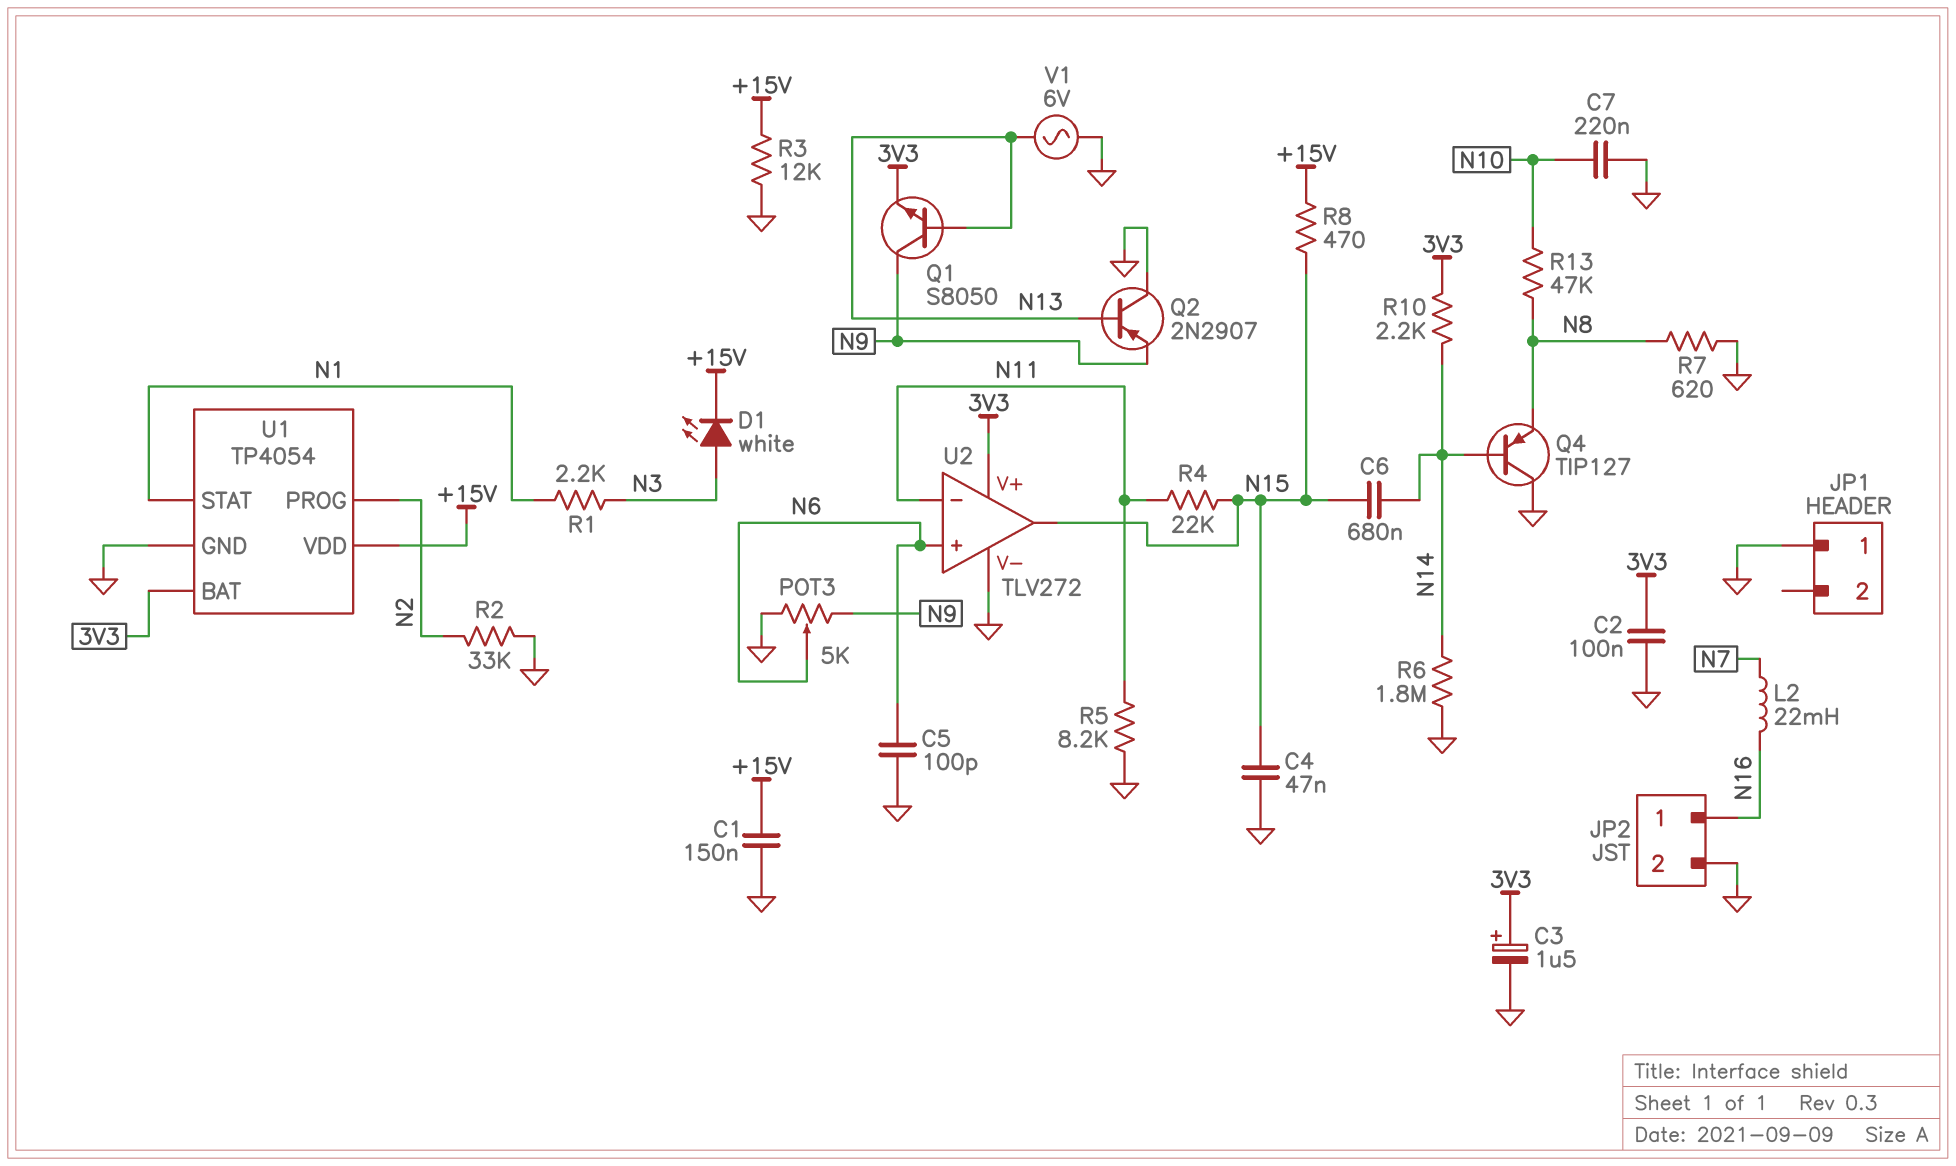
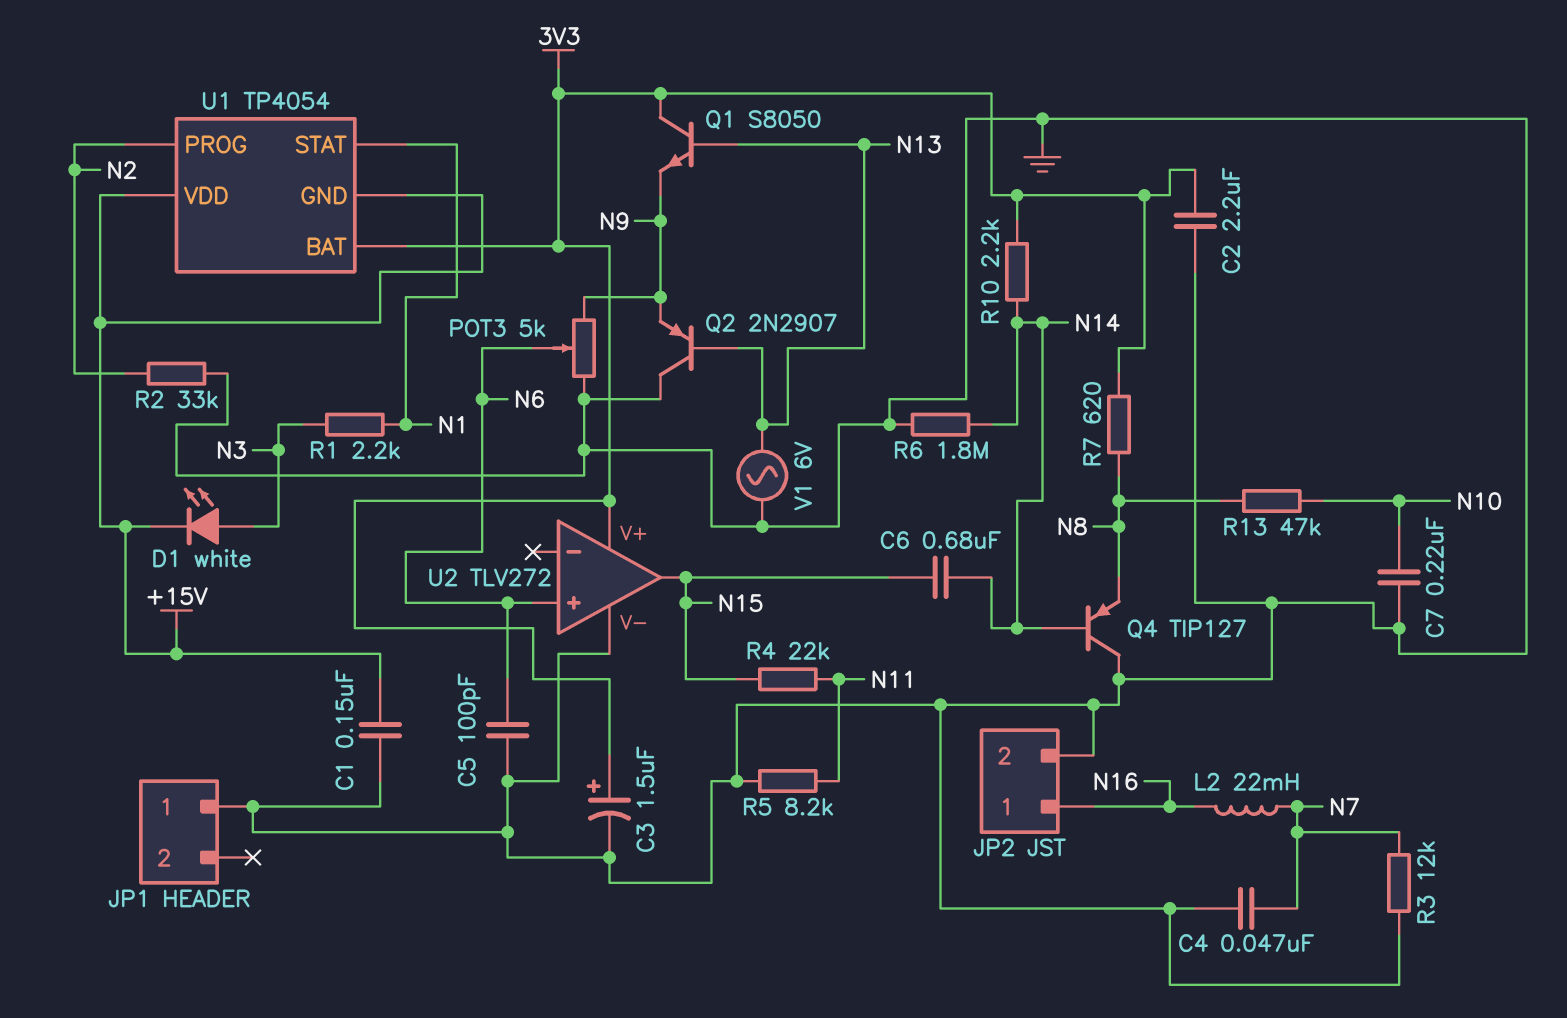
C2: 100nF (3V3, GND) -> 2.2uF (3V3, GND)
C4: 47nF (GND, N15) -> 47nF (GND, N7)
Q1: NPN S8050 (B N13, C N9, E 3V3) -> NPN S8050 (B N13, C 3V3, E N9)
R3: 12k (+15V, GND) -> 12k (GND, N7)
R7: 620 (GND, N8) -> 620 (3V3, N8)
R8: 470 (+15V, N15) -> none
U1 pin GND: GND -> +15V
U2 pin in-: N11 -> none

